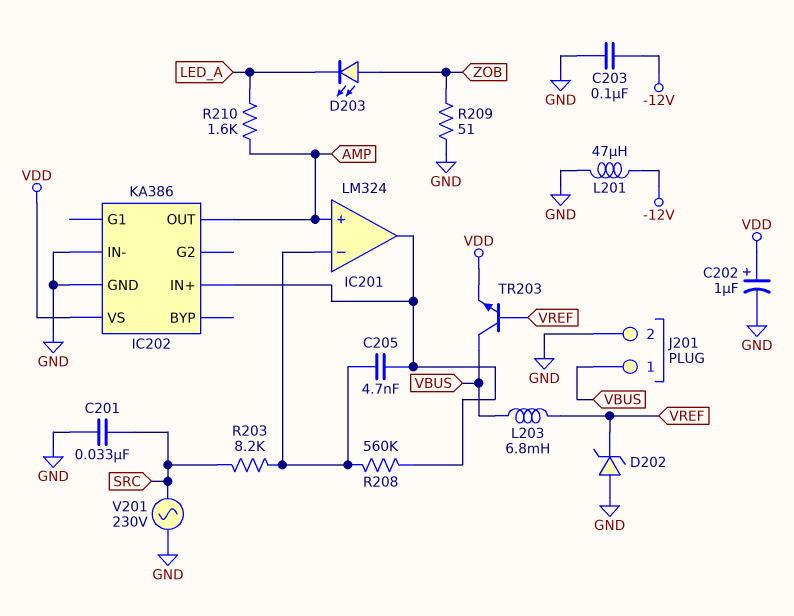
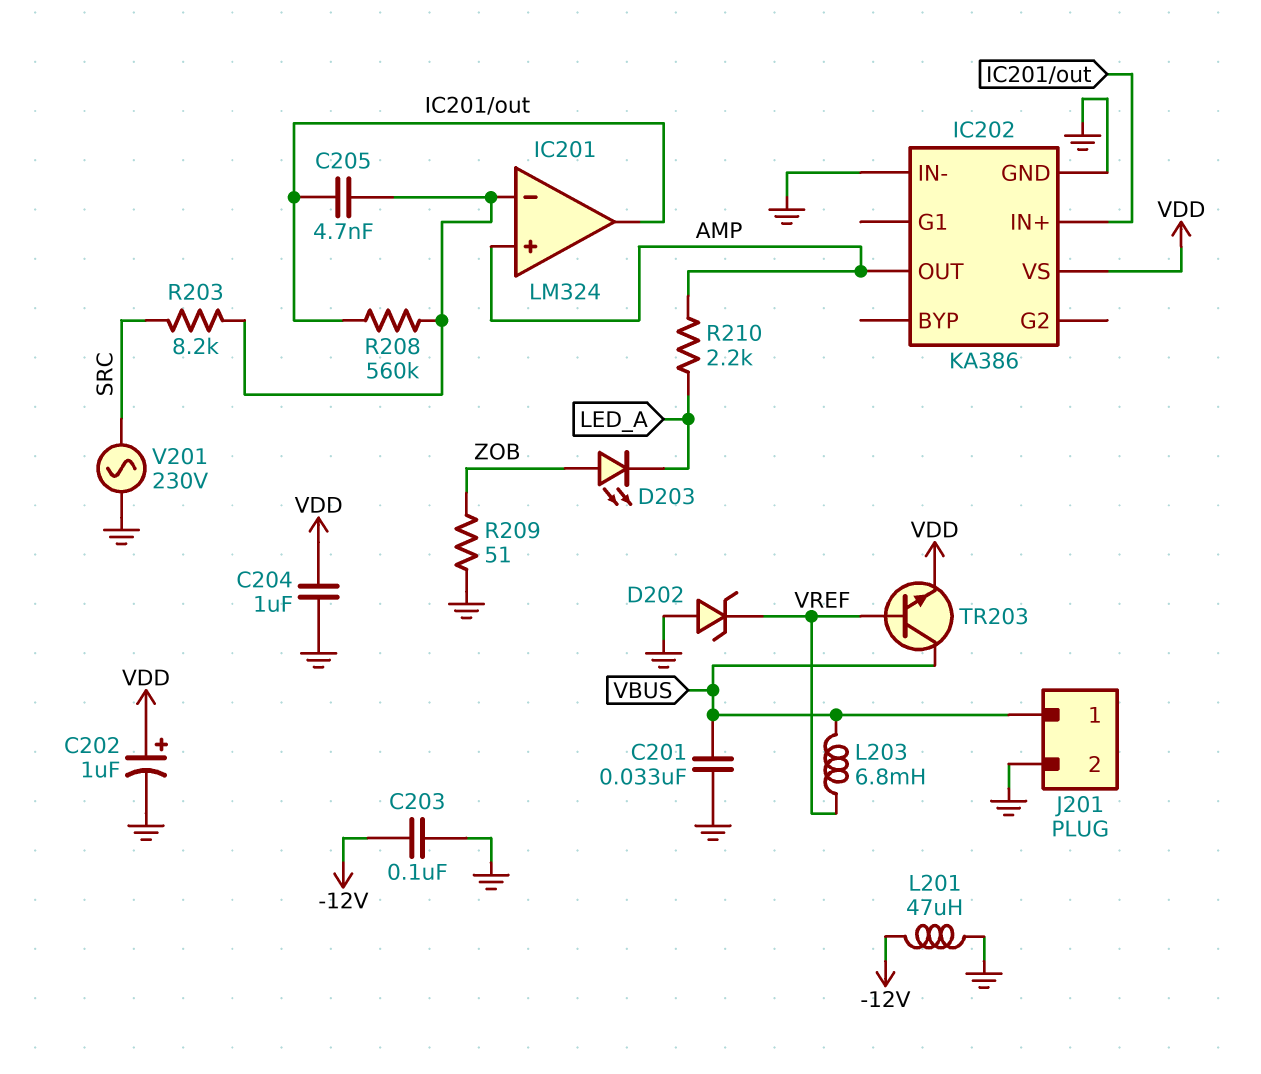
C201: 33nF (GND, SRC) -> 33nF (GND, VBUS)
C204: none -> 1uF (GND, VDD)
R210: 1.6k (AMP, LED_A) -> 2.2k (AMP, LED_A)

